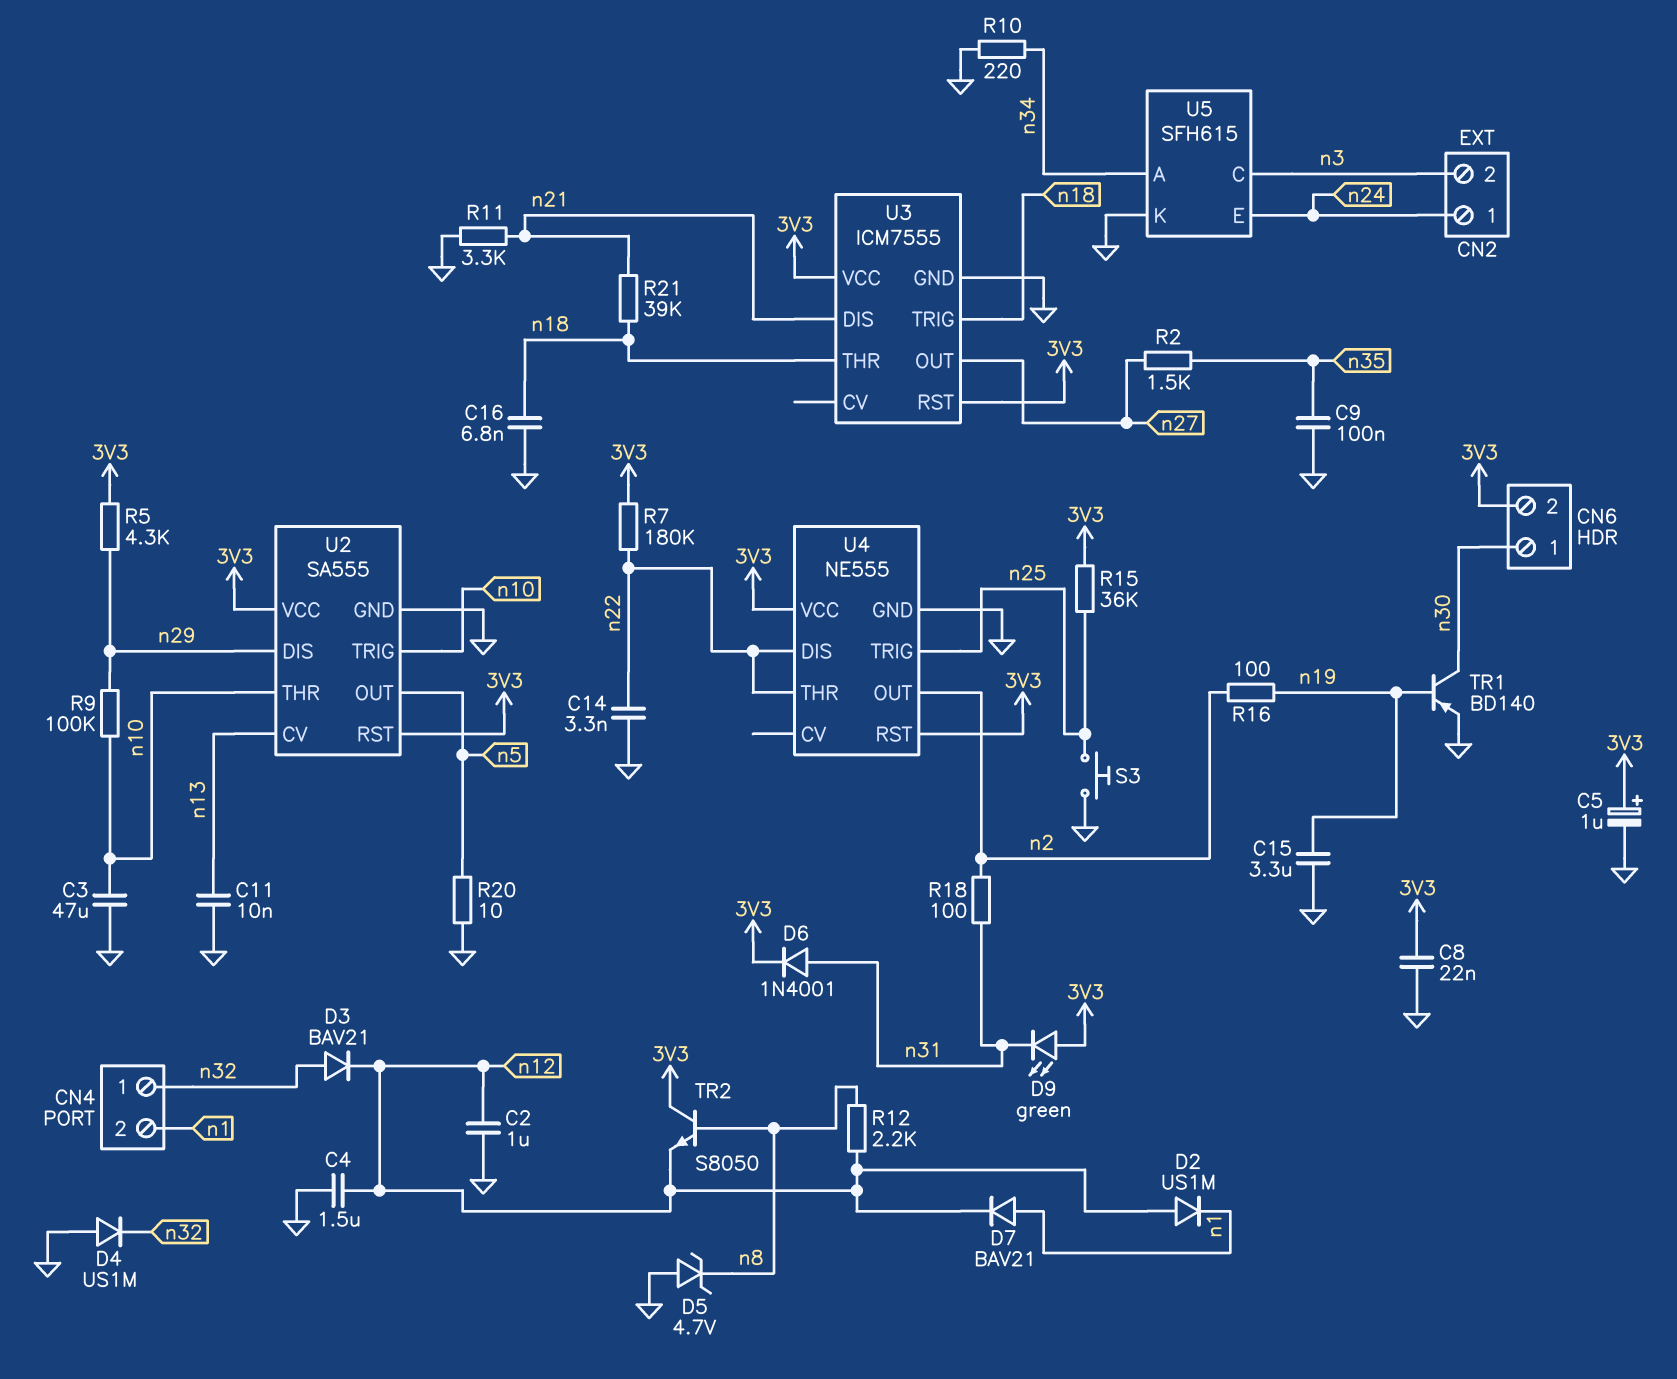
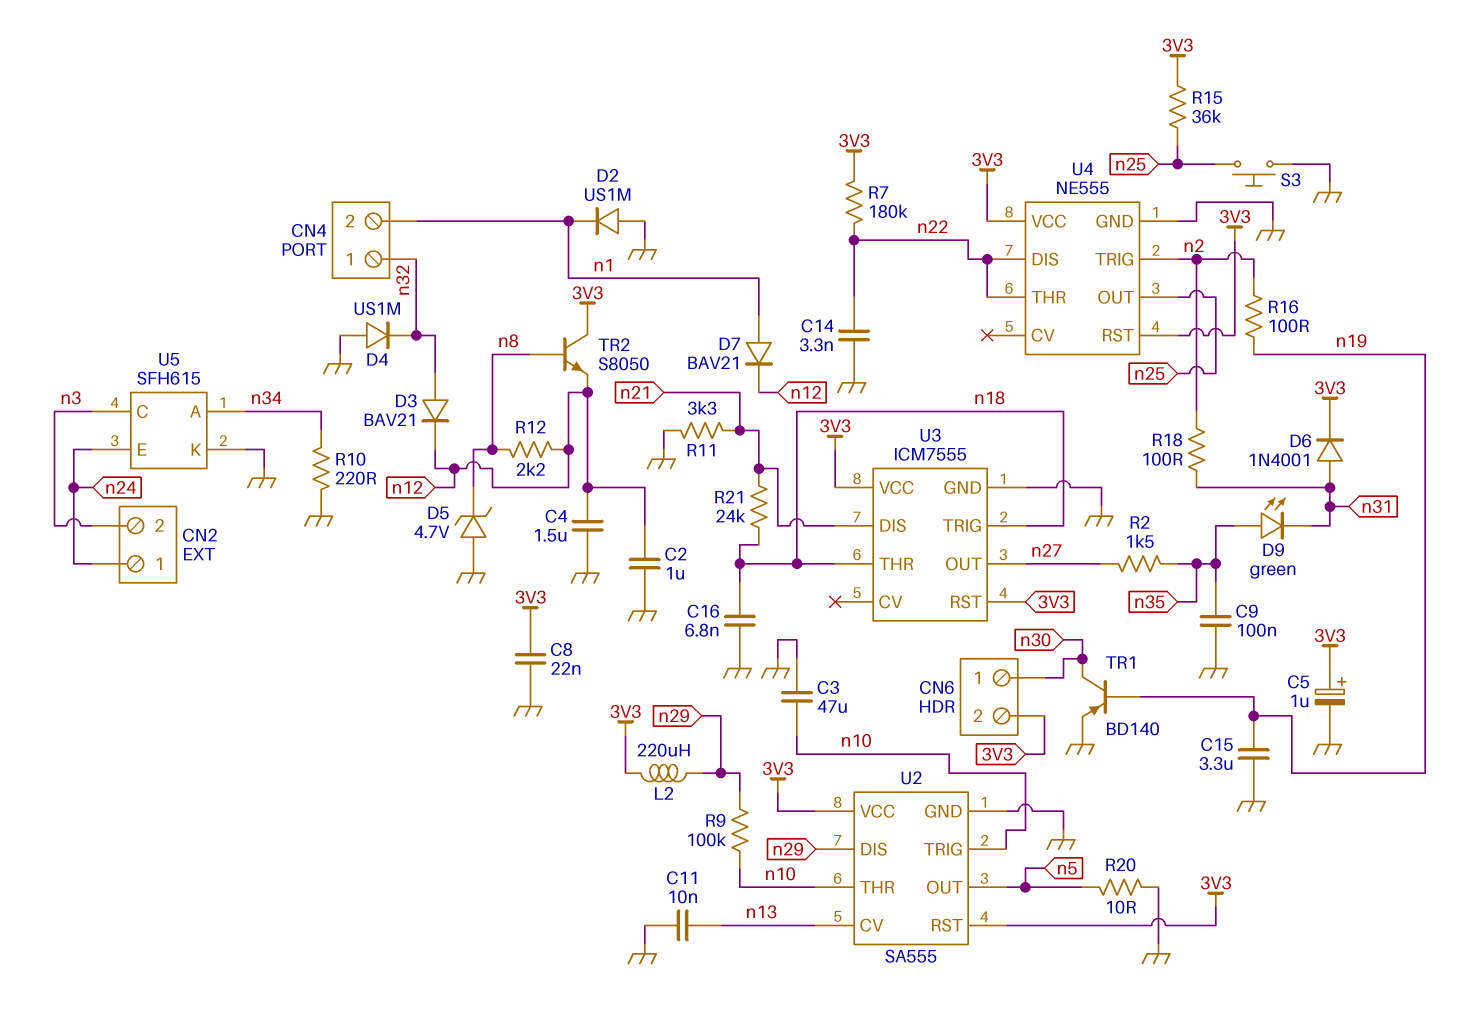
D2: diode US1M (A n12, K n1) -> diode US1M (A GND, K n1)
D9: LED green (A 3V3, K n31) -> LED green (A n35, K n31)
L2: none -> 220uH (3V3, n29)
R5: 4.3k (3V3, n29) -> none
R21: 39k (n18, n21) -> 24k (n18, n21)
U4 pin OUT: n2 -> n25
U4 pin TRIG: n25 -> n2

